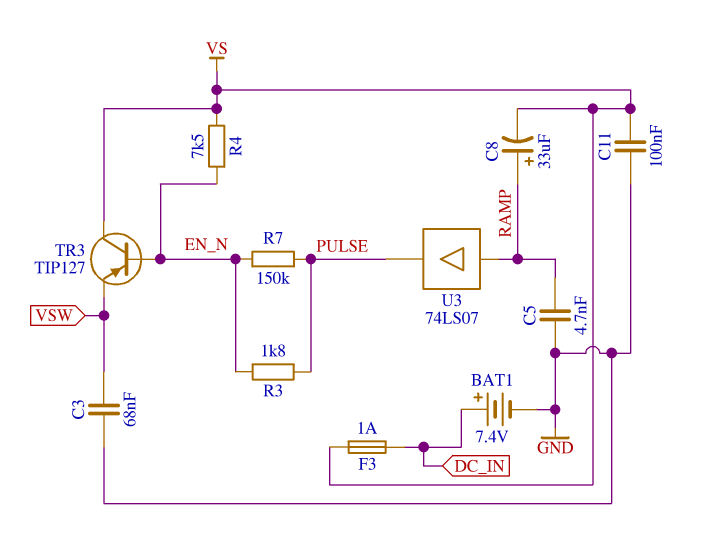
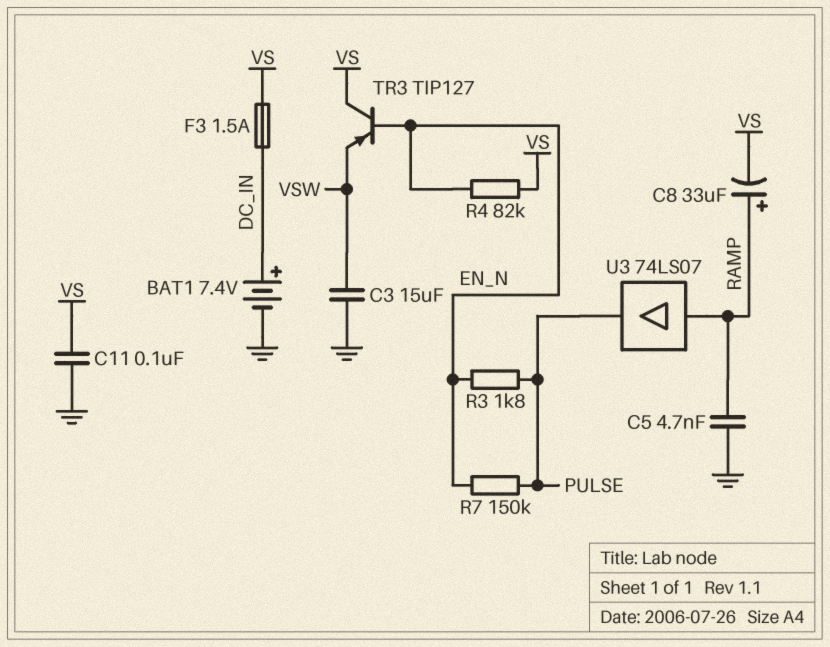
C3: 68nF (GND, VSW) -> 15uF (GND, VSW)
F3: 1A (DC_IN, VS) -> 1.5A (DC_IN, VS)
R4: 7.5k (EN_N, VS) -> 82k (EN_N, VS)

